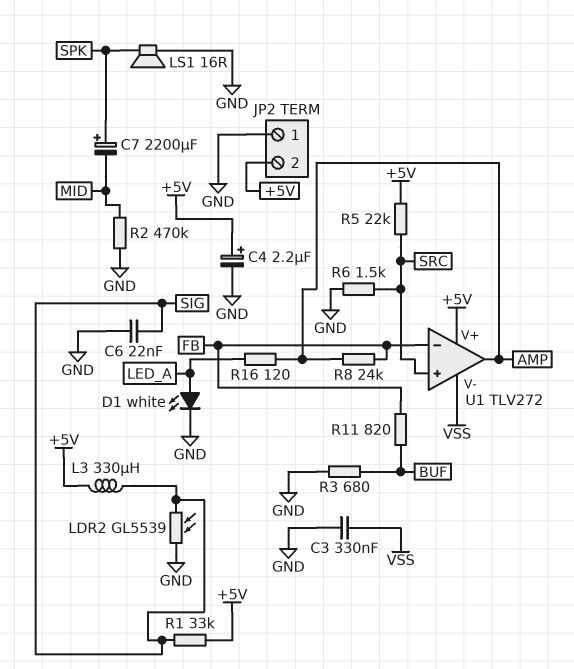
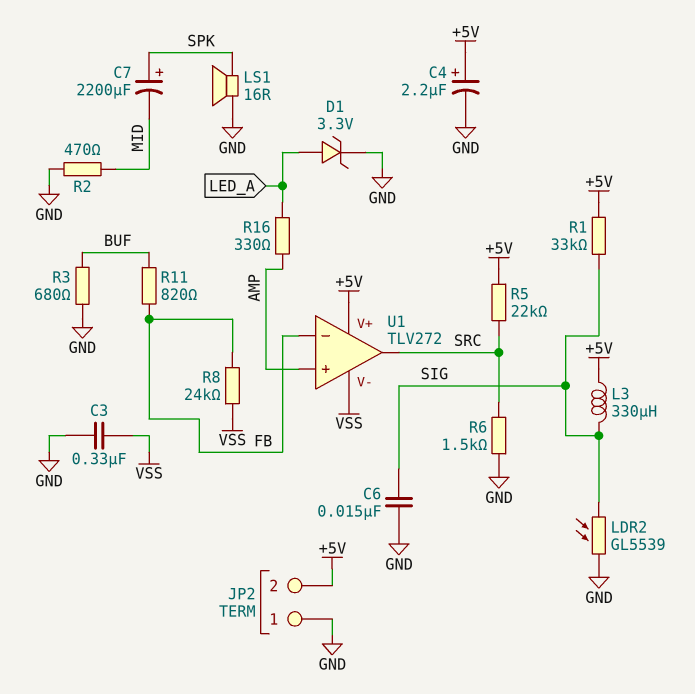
C6: 22nF (GND, SIG) -> 15nF (GND, SIG)
D1: LED white (A LED_A, K GND) -> zener 3.3V (A LED_A, K GND)
R2: 470k (GND, MID) -> 470 (GND, MID)
R8: 24k (AMP, FB) -> 24k (FB, VSS)
R16: 120 (AMP, LED_A) -> 330 (AMP, LED_A)
U1 pin in+: SRC -> AMP
U1 pin out: AMP -> SRC

